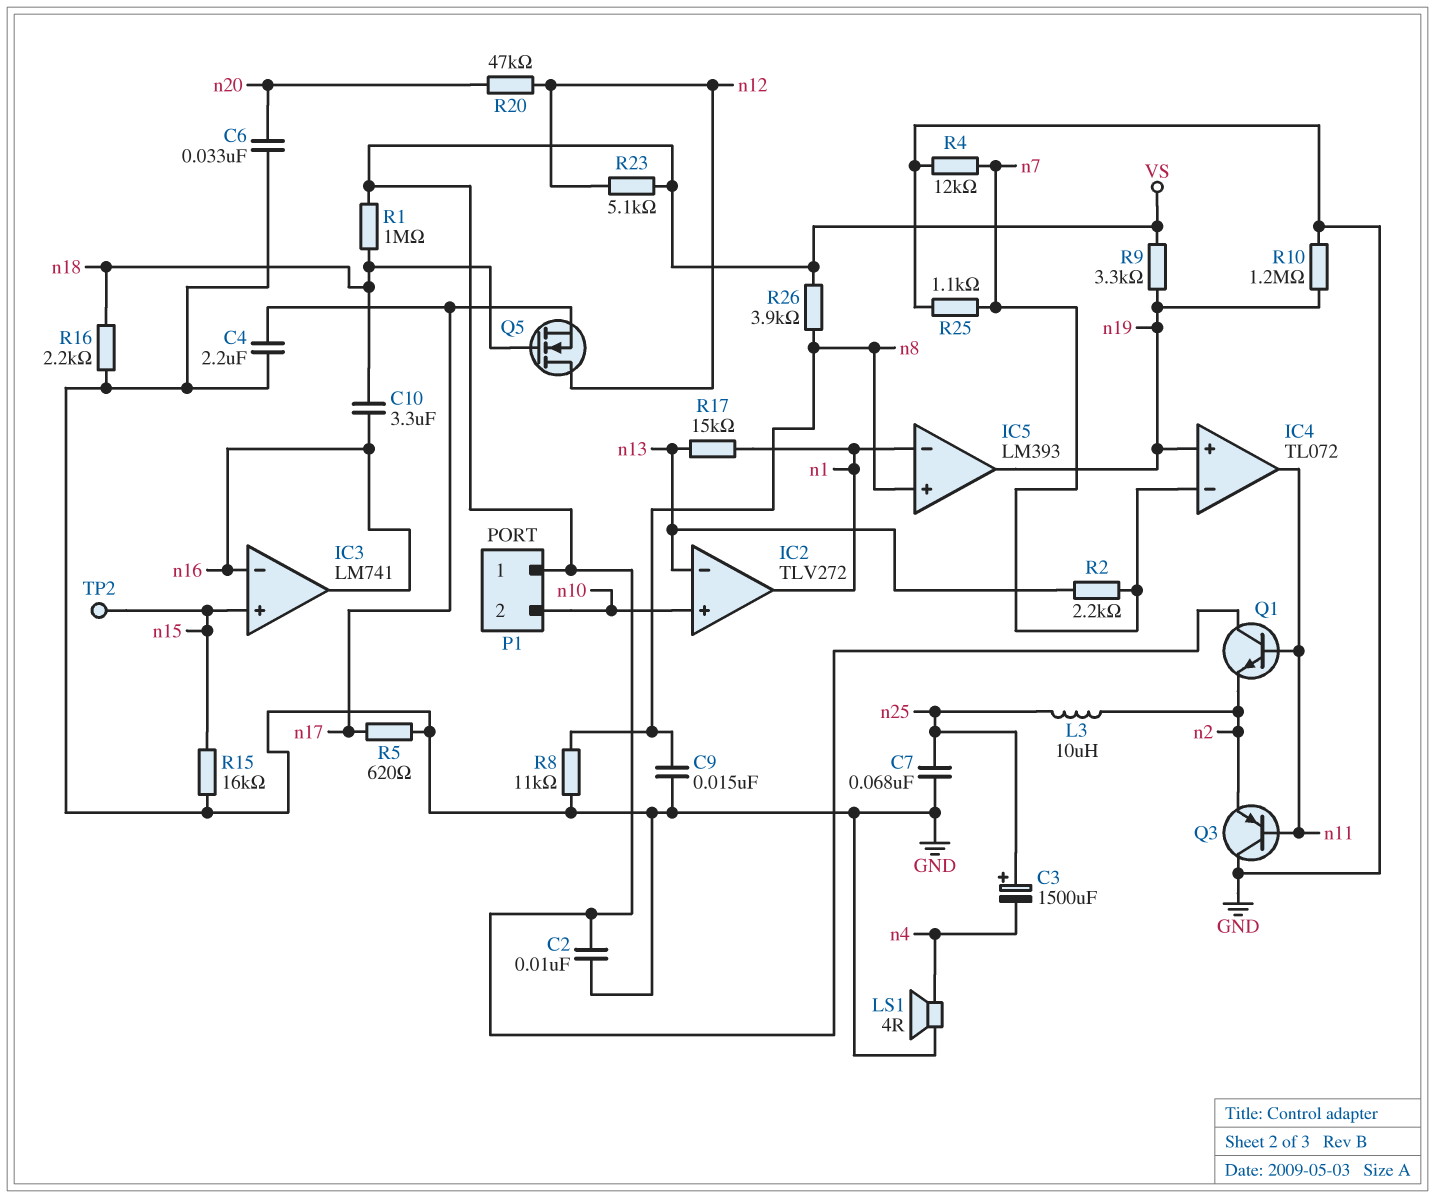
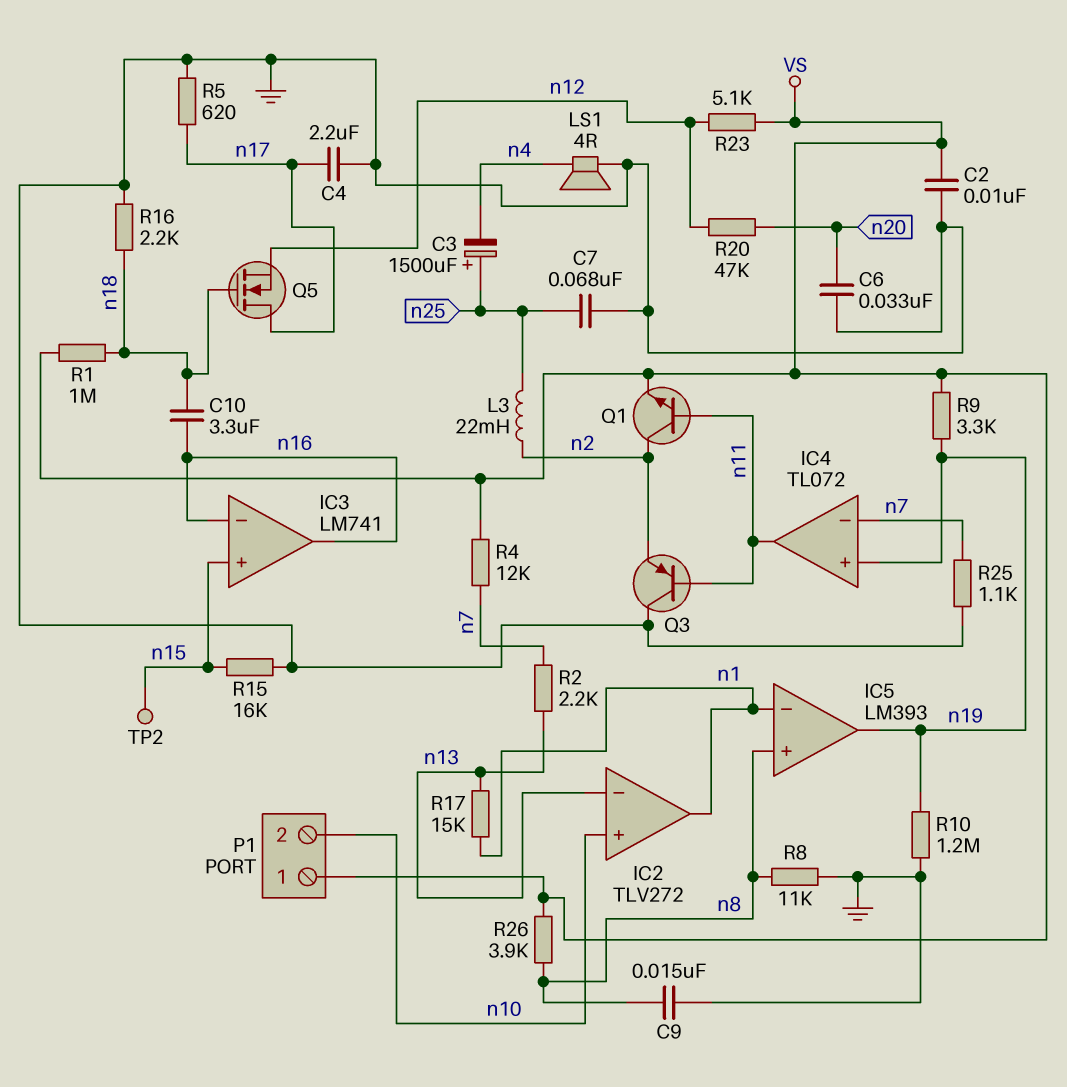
L3: 10uH (n2, n25) -> 22mH (n2, n25)
Q1: NPN (B n11, C VS, E n2) -> NPN (B n11, C n2, E VS)
Q5: NMOS (G n18, D n12, S n17) -> NMOS (G n18, D n17, S n12)
R4: 12k (GND, n7) -> 12k (VS, n7)

